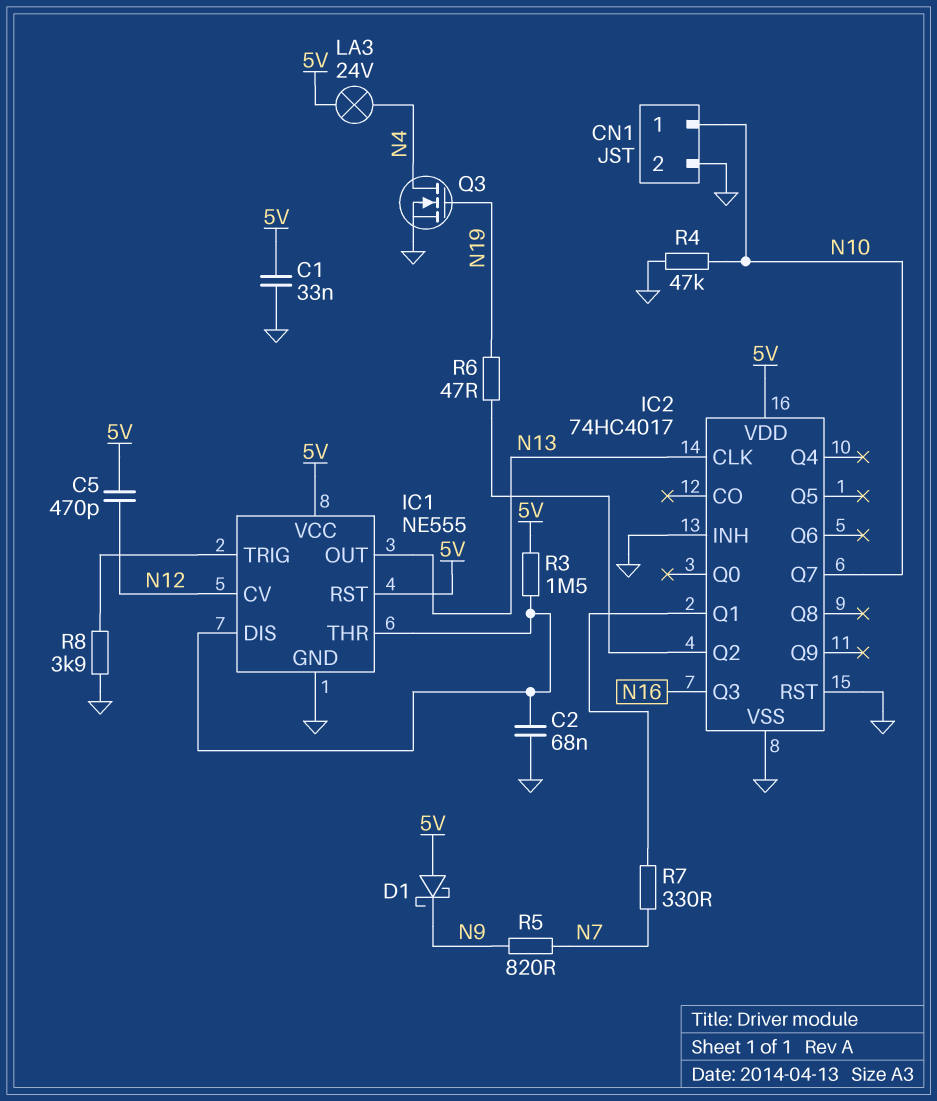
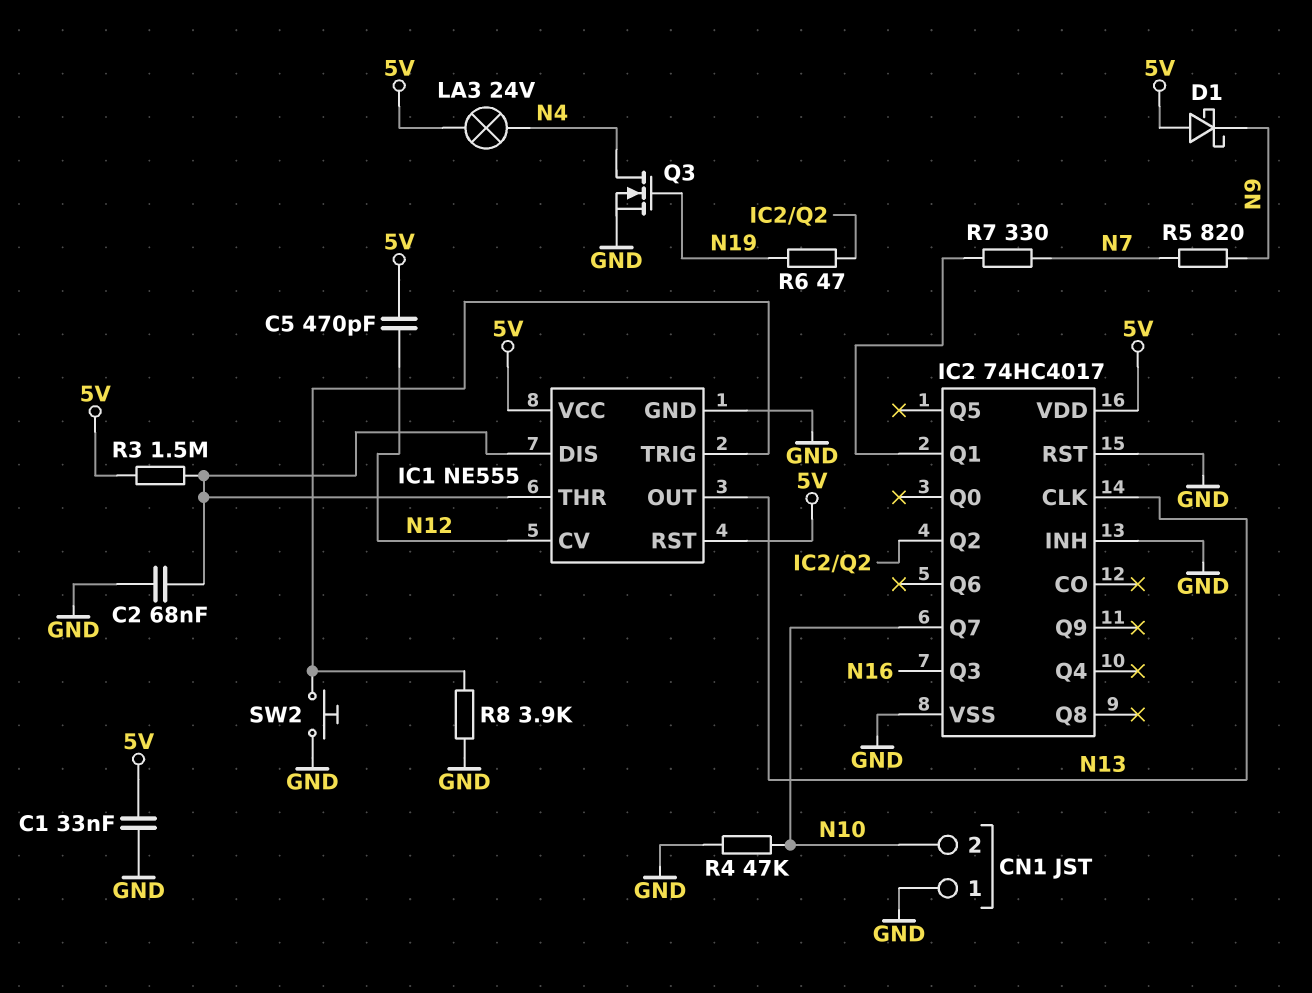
CN1 pin 1: N10 -> GND
CN1 pin 2: GND -> N10
SW2: none -> button (GND, IC1/TRIG)

